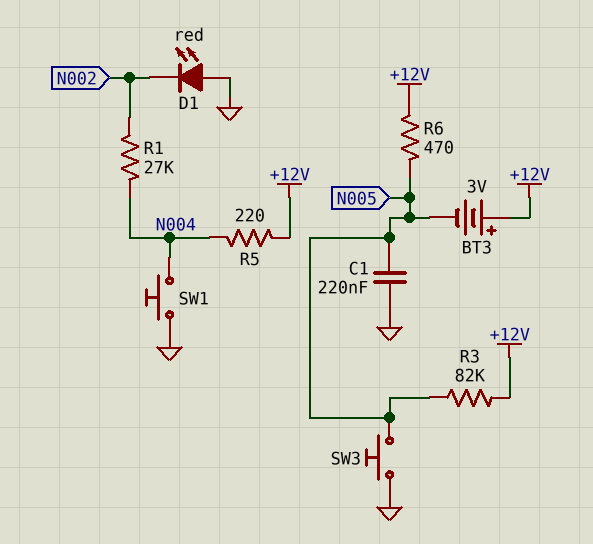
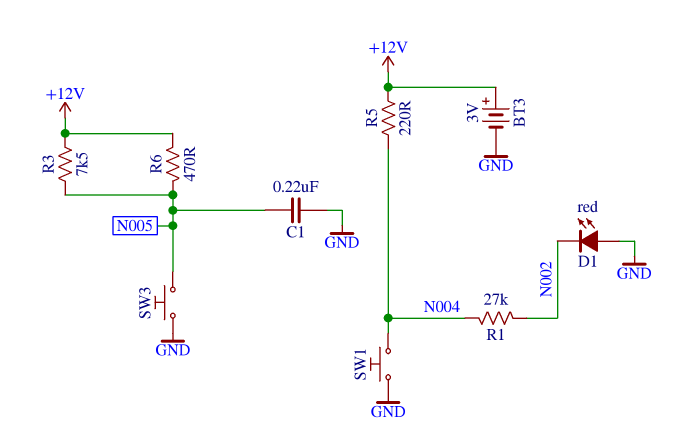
BT3: 3V (plus +12V, minus N005) -> 3V (plus +12V, minus GND)
R3: 82k (+12V, N005) -> 7.5k (+12V, N005)

